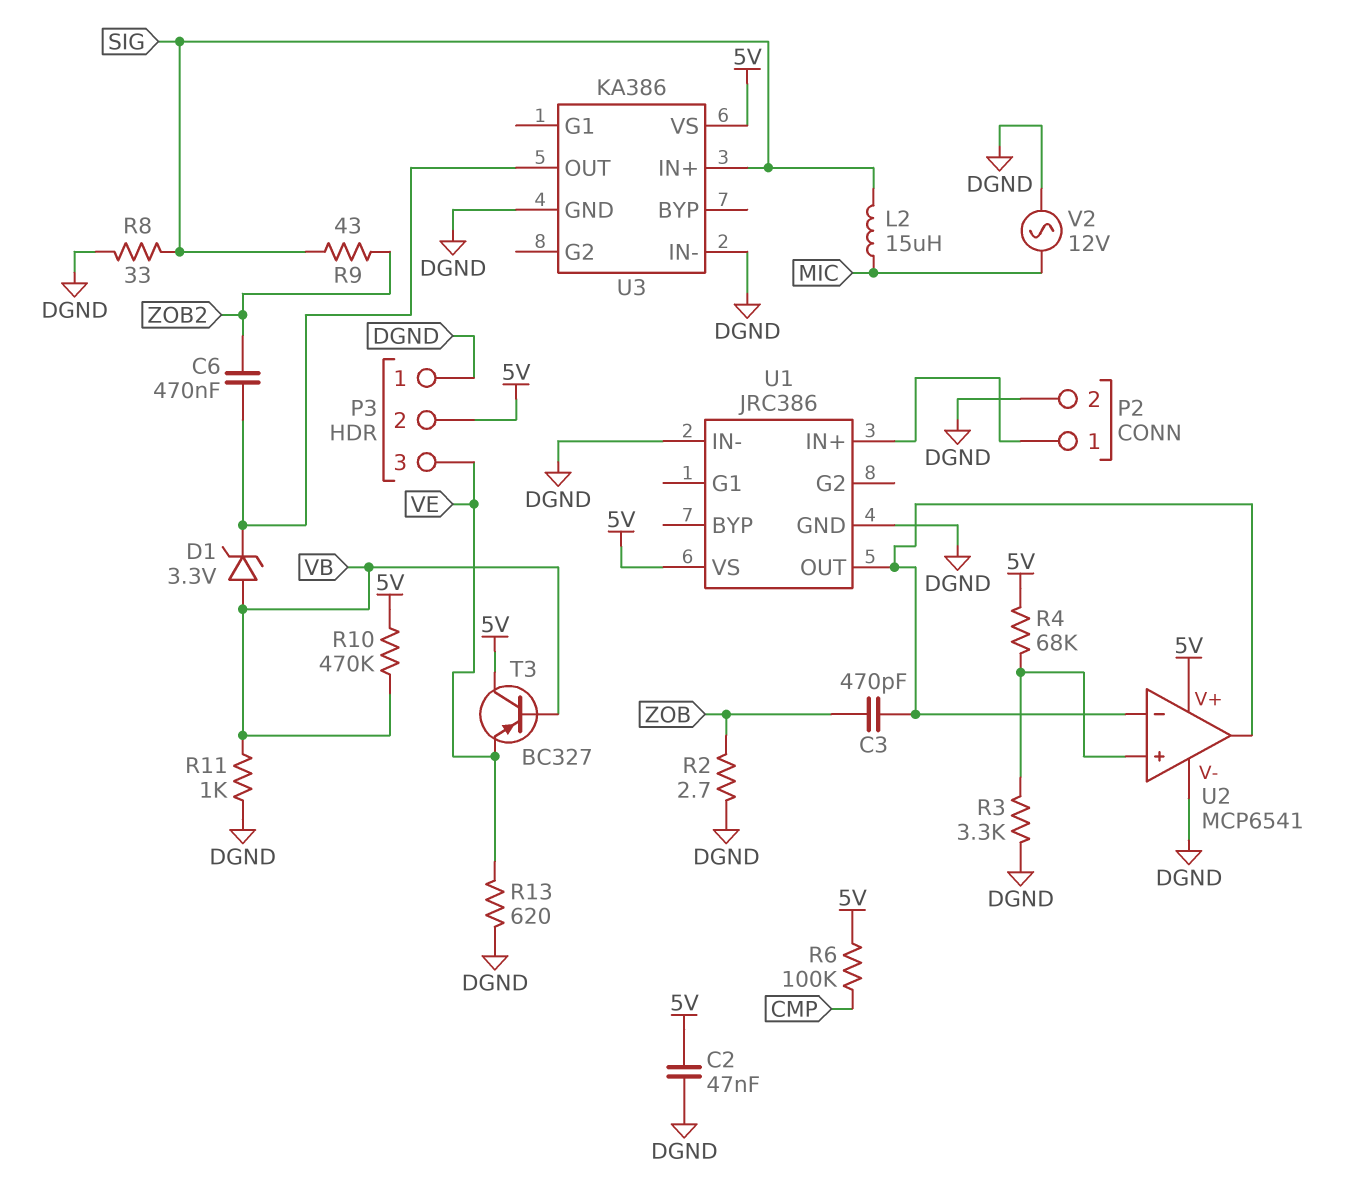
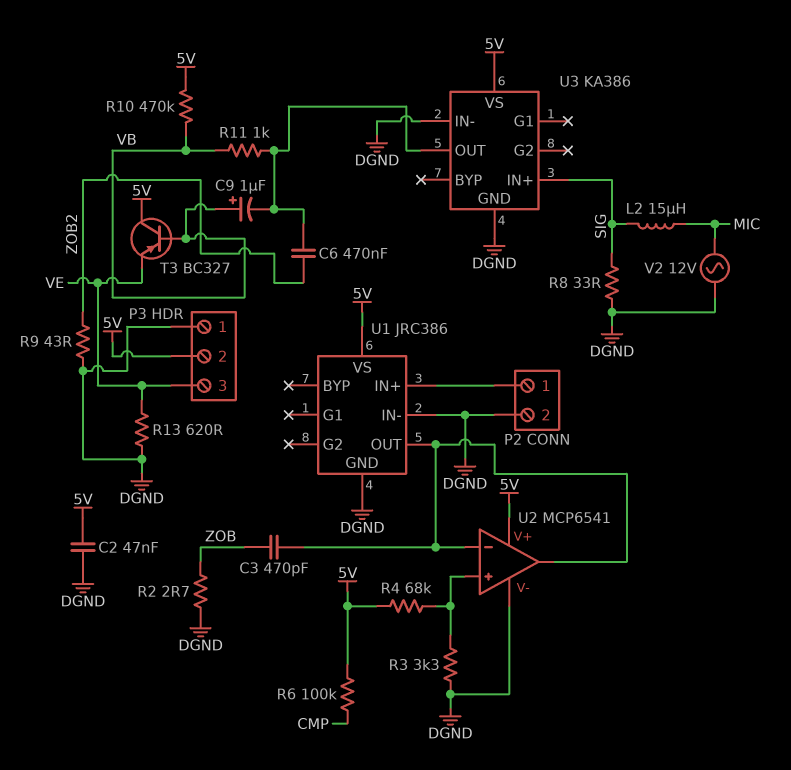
C9: none -> 1uF (plus VB, minus U3/OUT)
D1: zener 3.3V (A VB, K U3/OUT) -> none
R9: 43 (SIG, ZOB2) -> 43 (DGND, ZOB2)
R11: 1k (DGND, VB) -> 1k (U3/OUT, VB)

